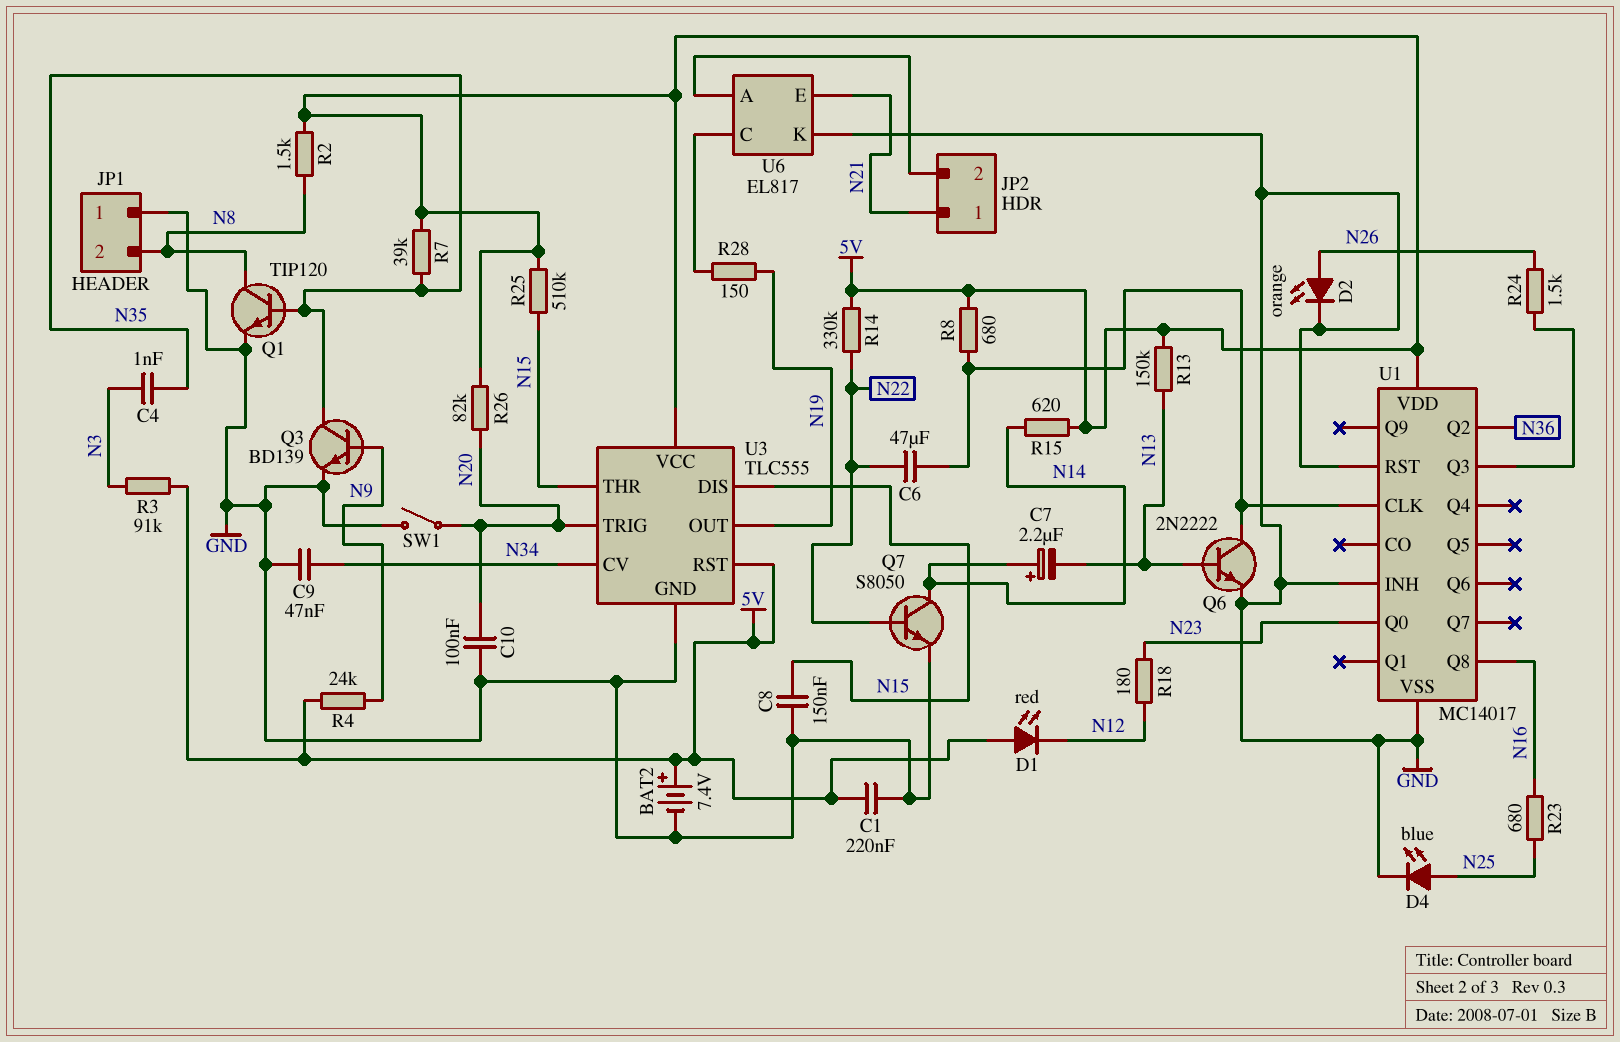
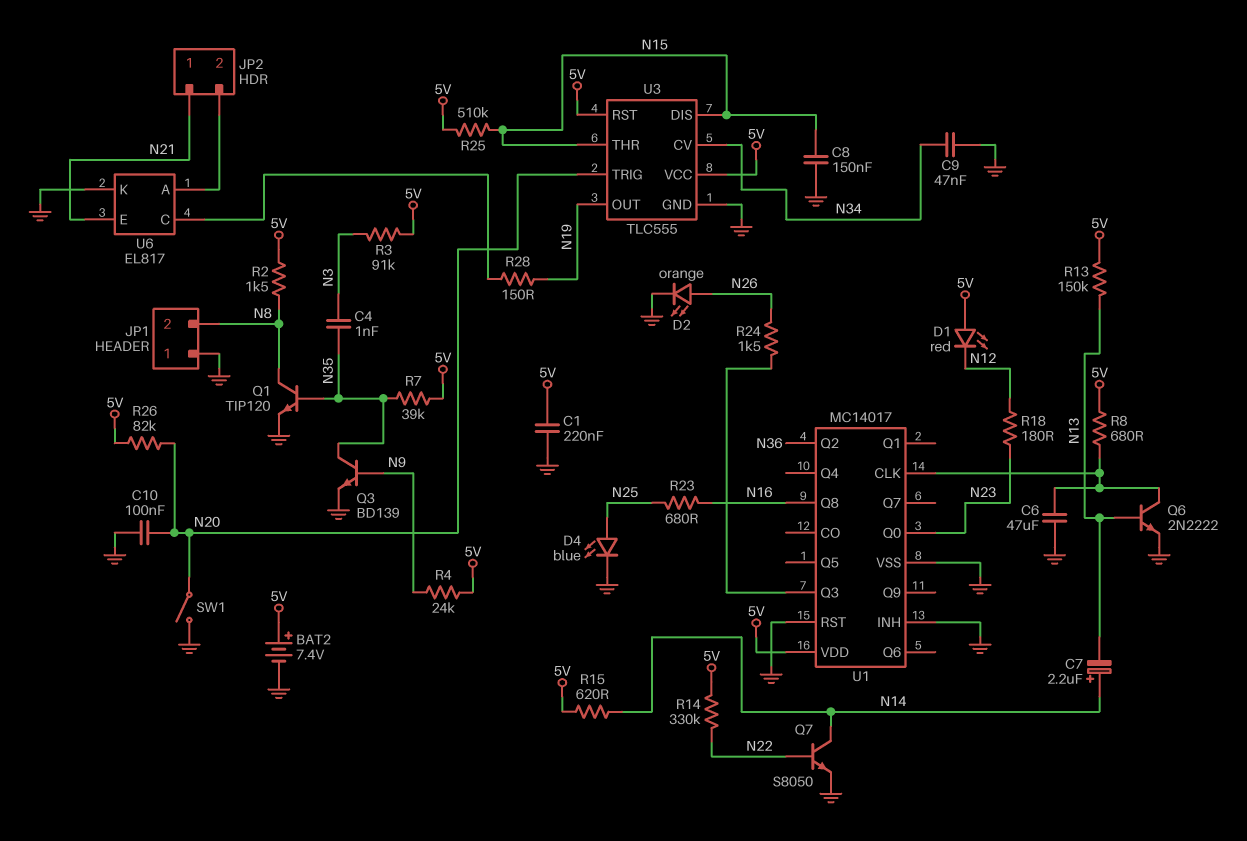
C6: 47uF (N22, U1/CLK) -> 47uF (GND, U1/CLK)

